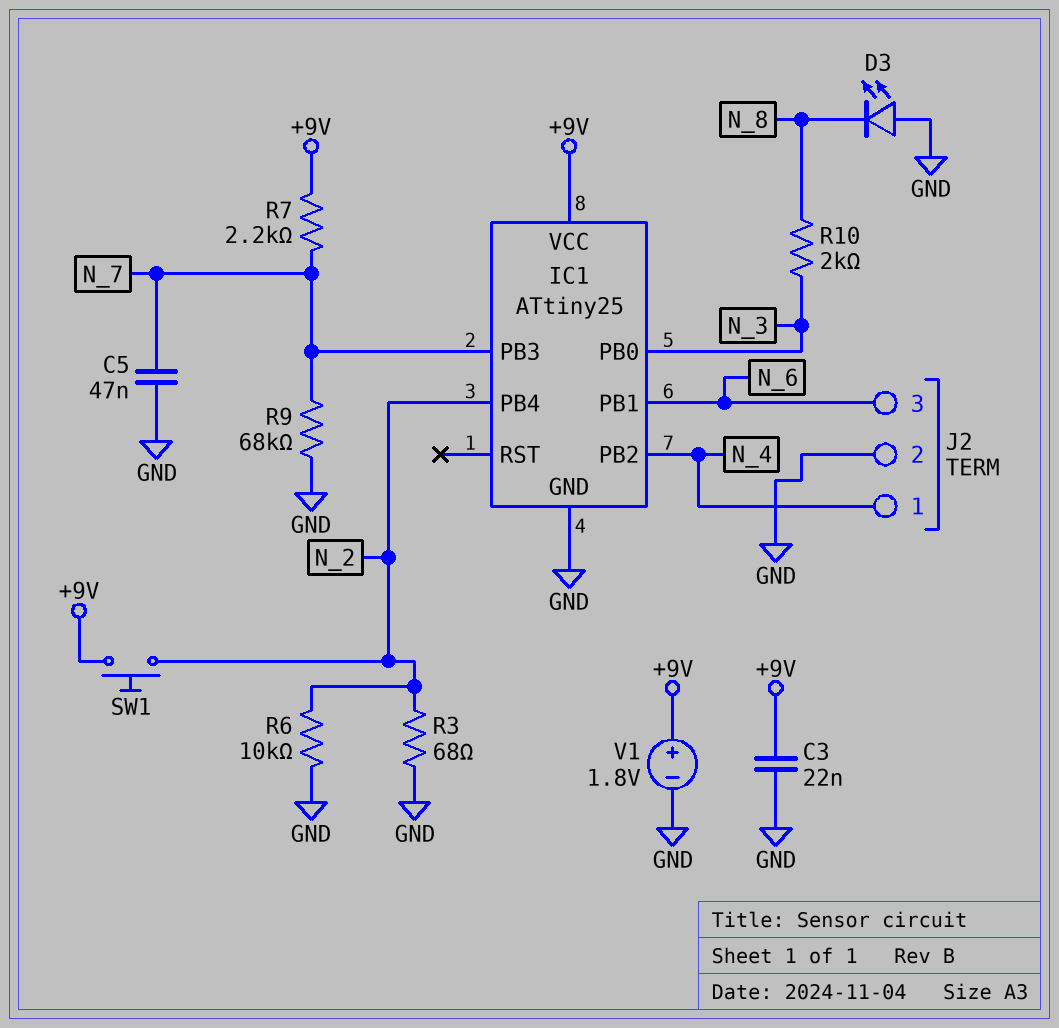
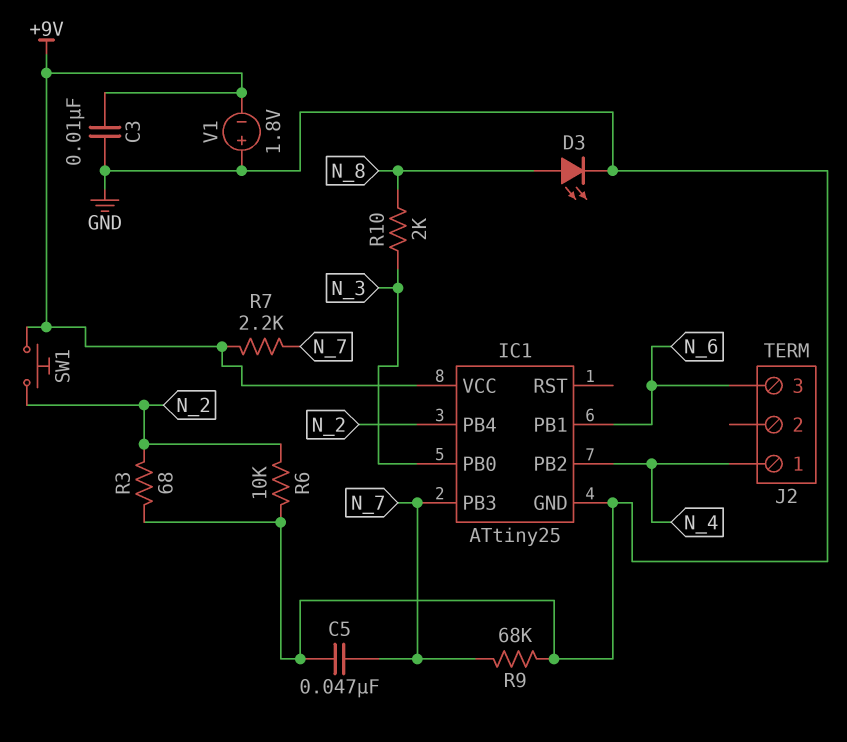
C3: 22nF (+9V, GND) -> 10nF (+9V, GND)
D3: LED (A GND, K N_8) -> LED (A N_8, K GND)
J2 pin 2: GND -> none
V1: 1.8V (plus +9V, minus GND) -> 1.8V (plus GND, minus +9V)

